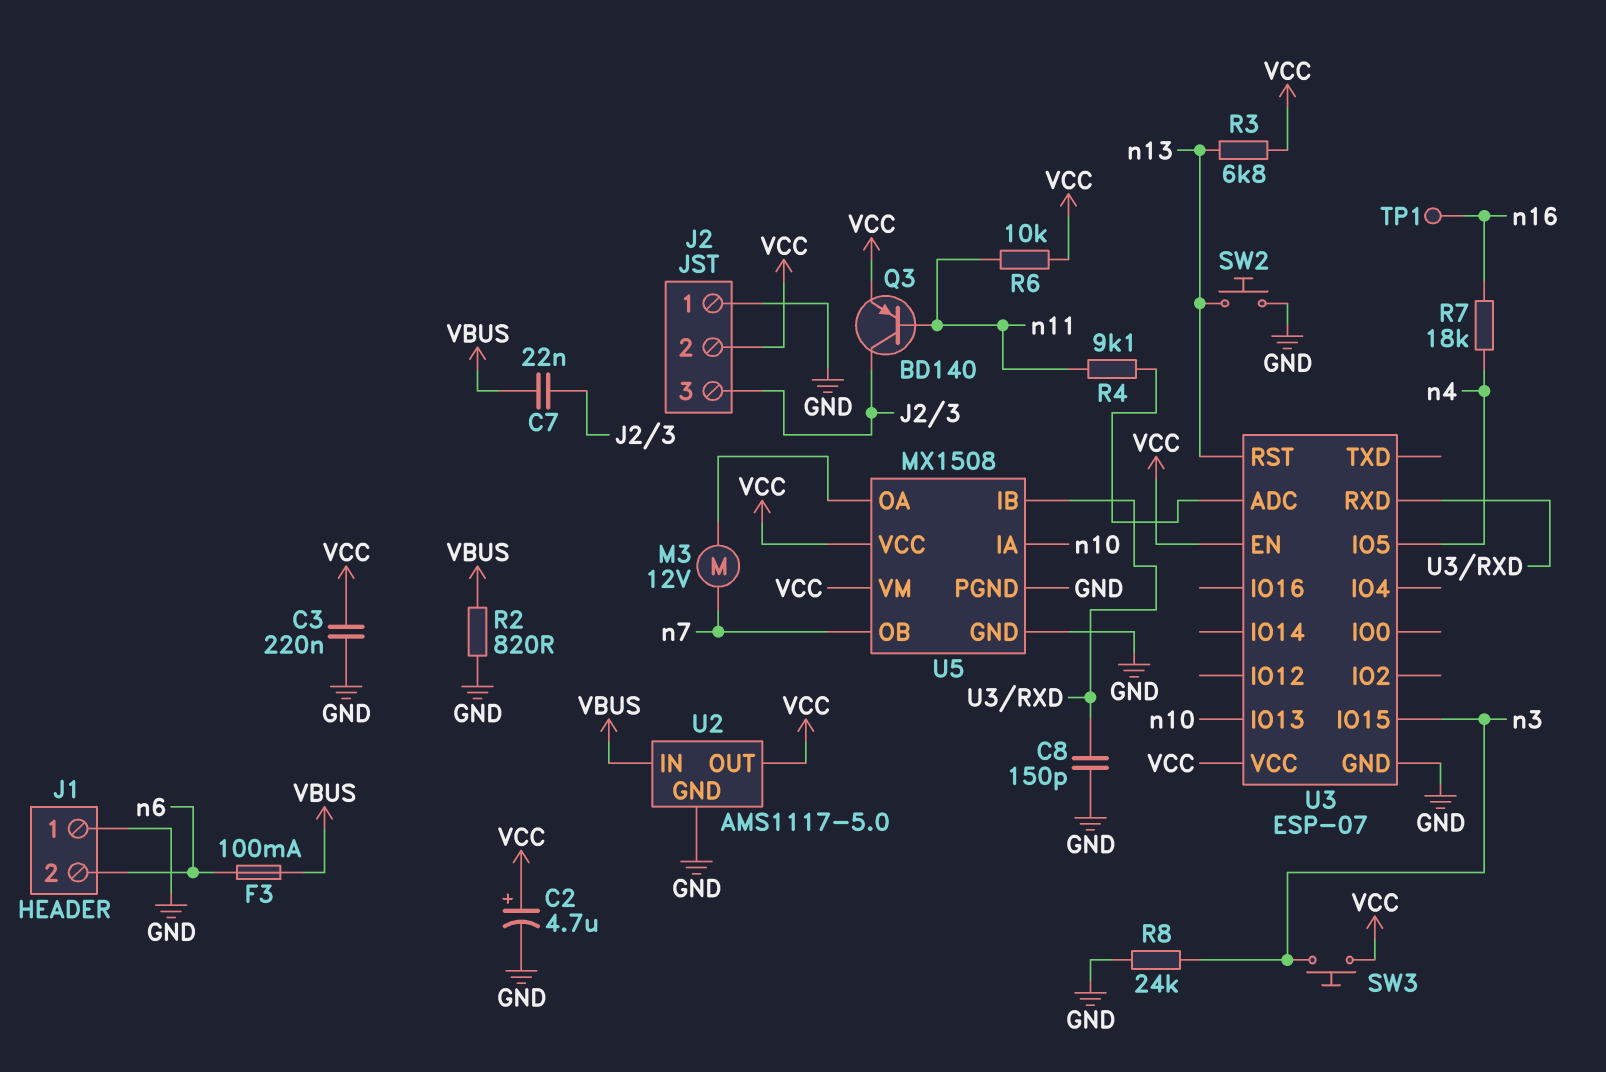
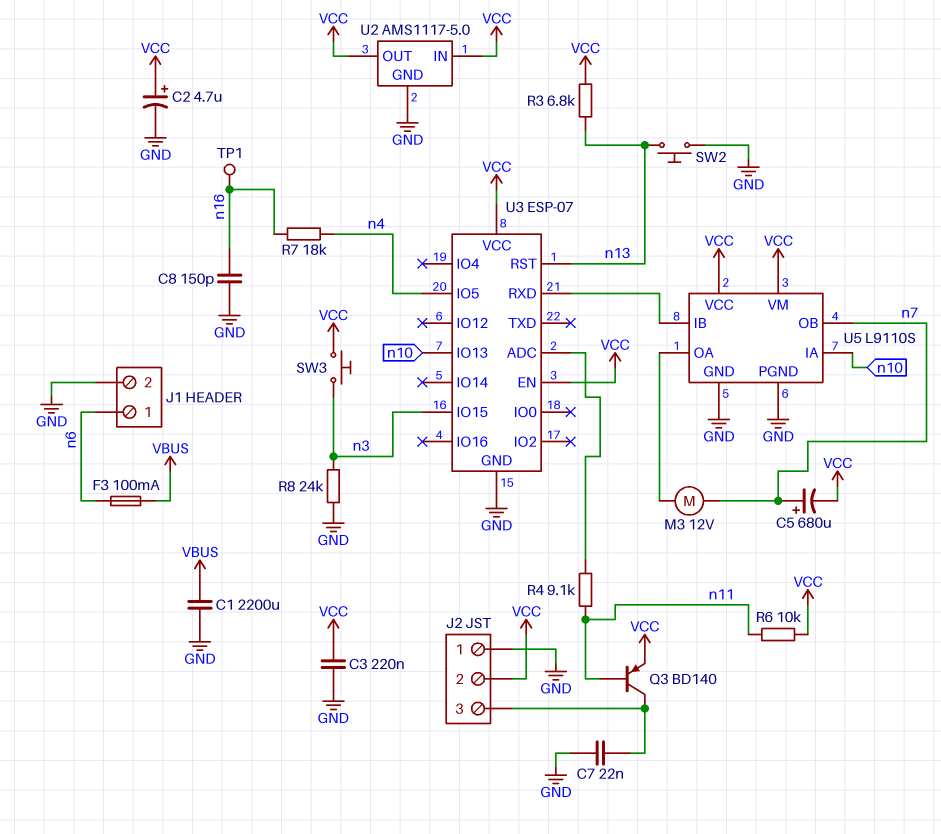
C1: none -> 2200uF (GND, VBUS)
C5: none -> 680uF (plus n7, minus VCC)
C7: 22nF (J2/3, VBUS) -> 22nF (GND, J2/3)
C8: 150pF (GND, U3/RXD) -> 150pF (GND, n16)
J1 pin 1: GND -> n6
J1 pin 2: n6 -> GND
R2: 820 (GND, VBUS) -> none
U2 pin IN: VBUS -> VCC
U5: MX1508 -> L9110S

